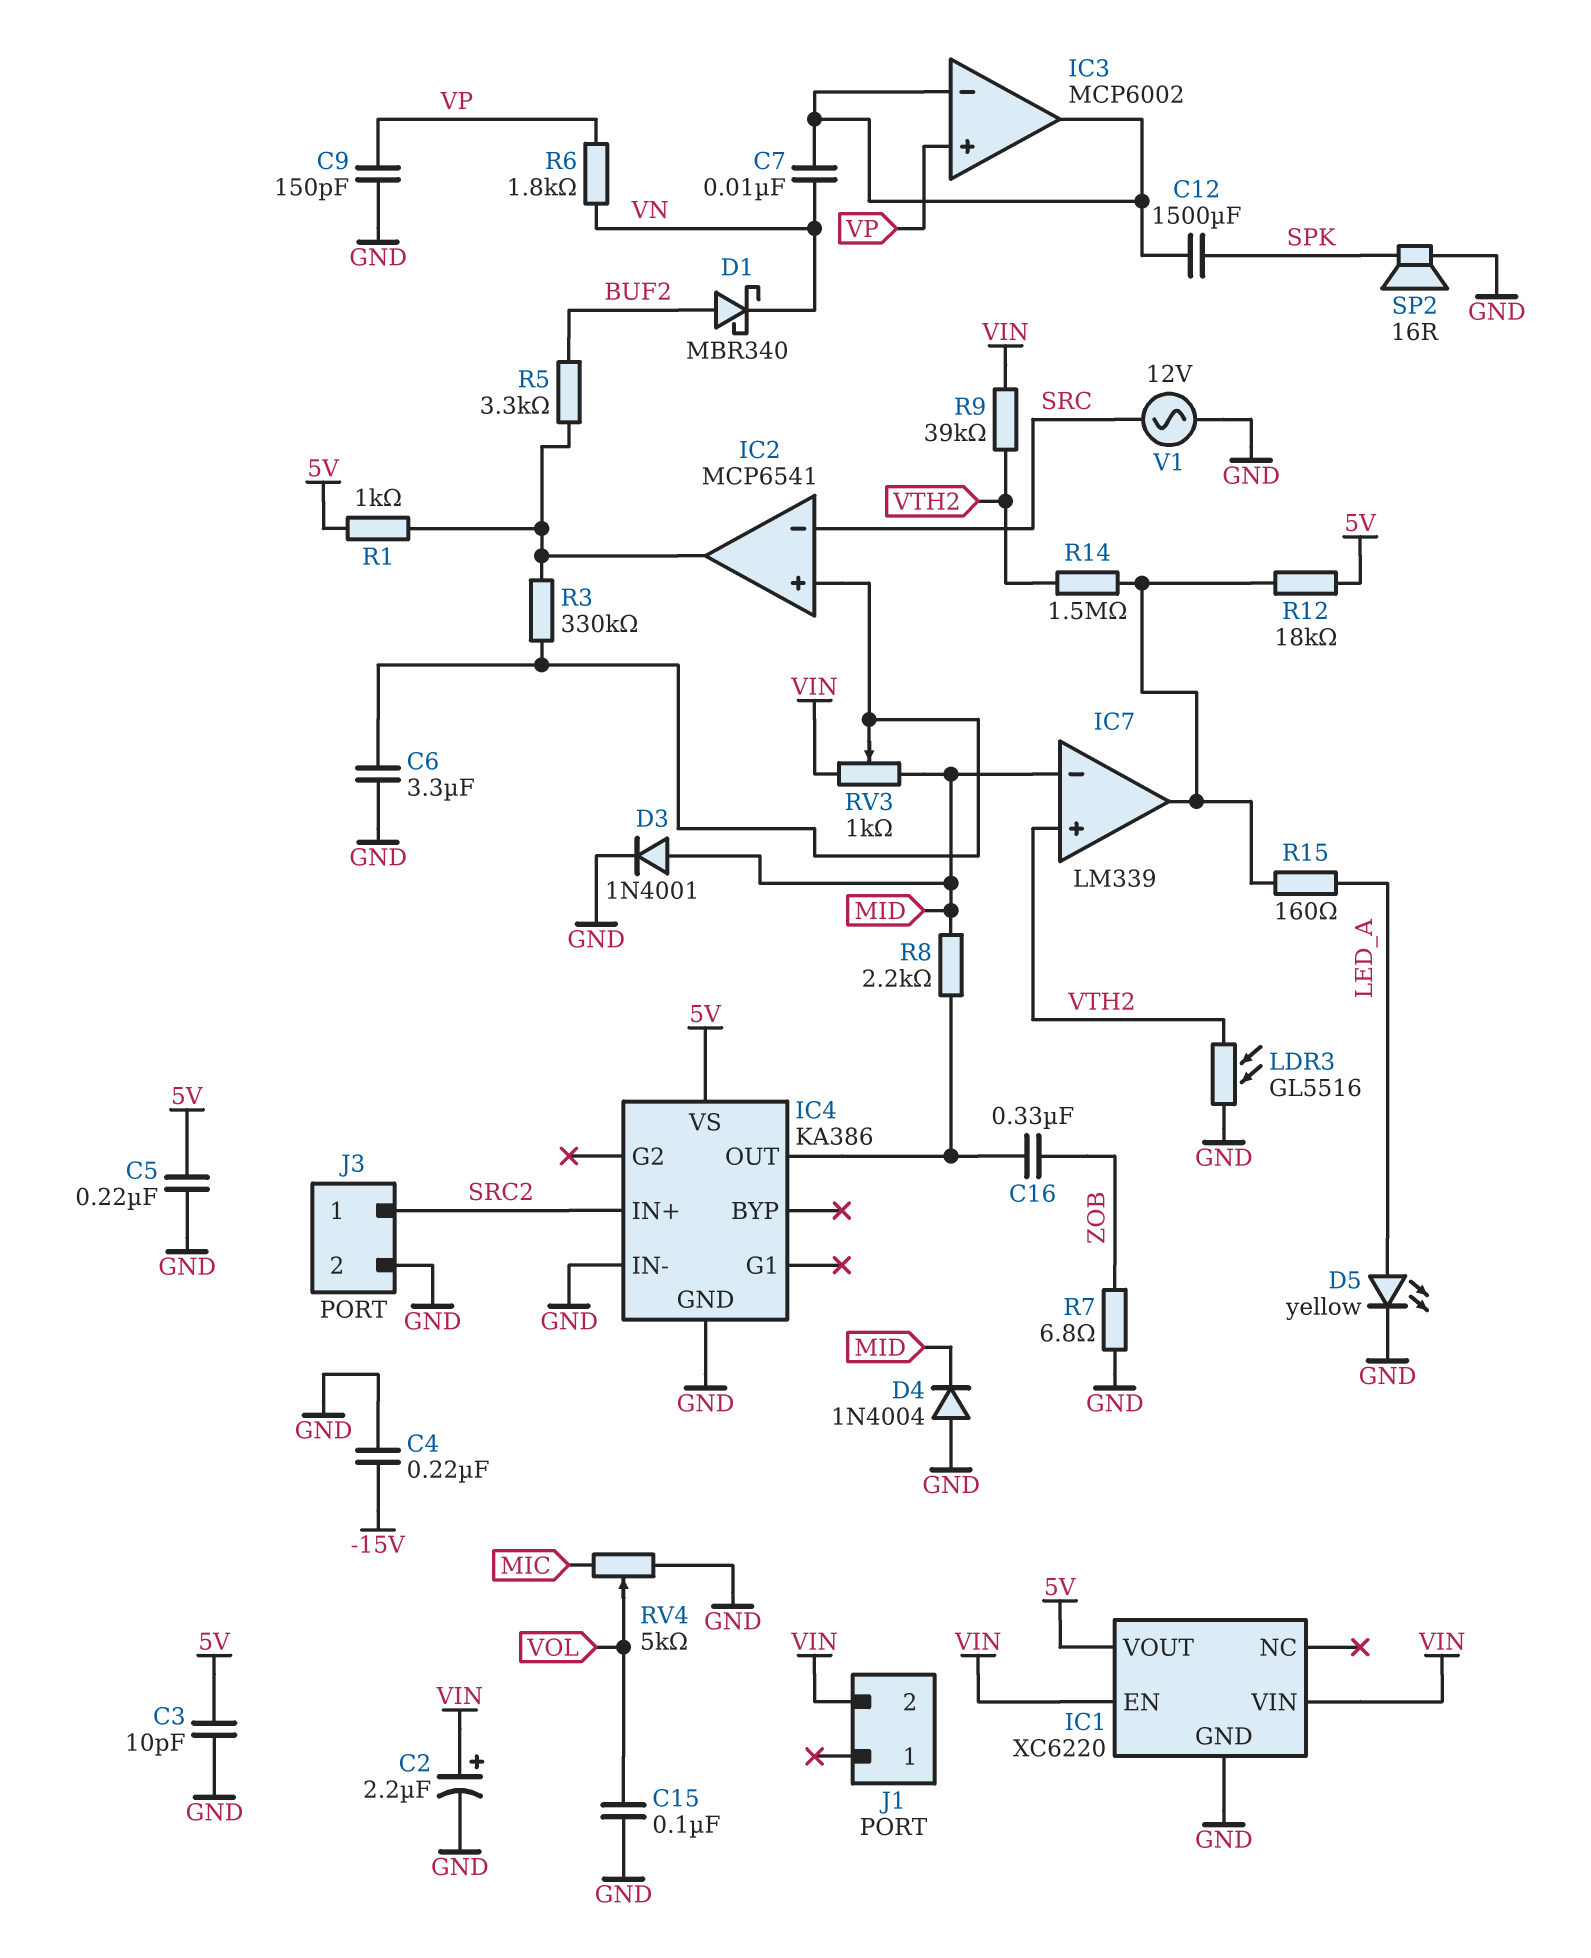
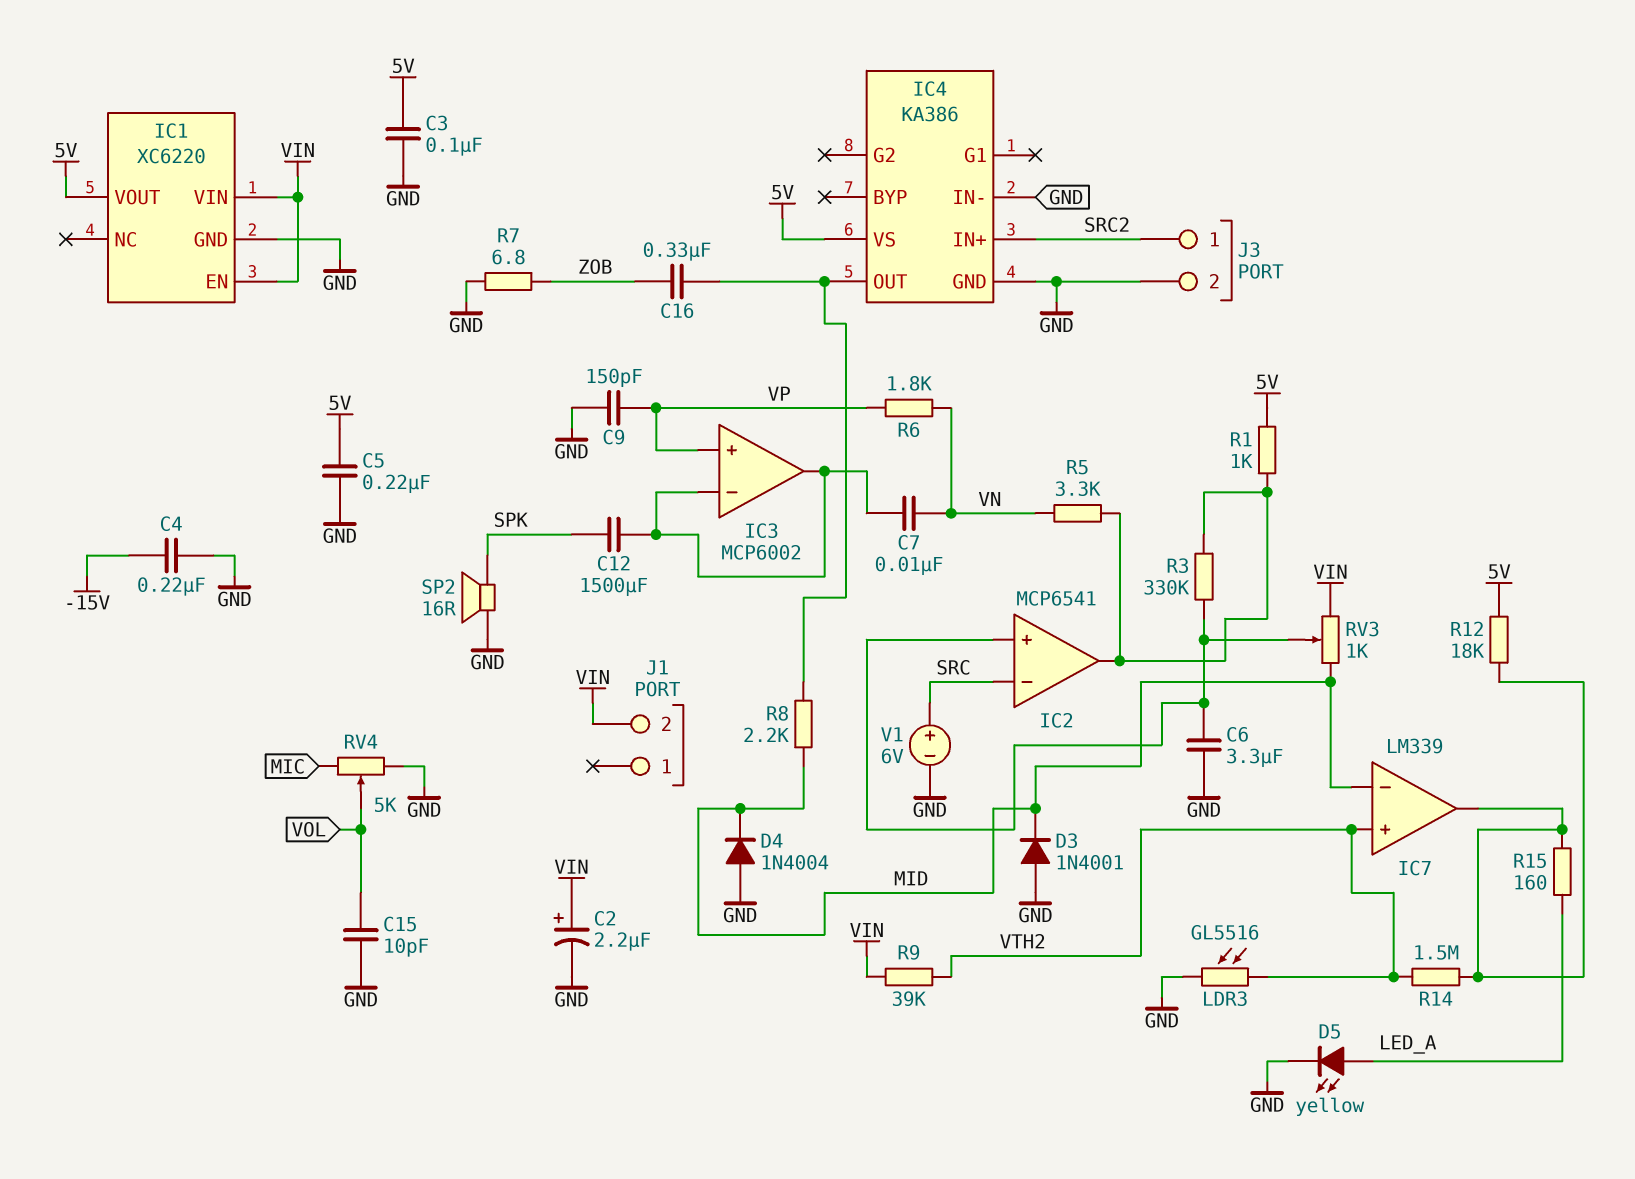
C3: 10pF (5V, GND) -> 100nF (5V, GND)
C15: 100nF (GND, VOL) -> 10pF (GND, VOL)
D1: schottky MBR340 (A BUF2, K VN) -> none
D3: diode 1N4001 (A MID, K GND) -> diode 1N4001 (A GND, K MID)
R5: 3.3k (BUF2, IC2/out) -> 3.3k (IC2/out, VN)
V1: AC 12V (GND, SRC) -> 6V (plus SRC, minus GND)

